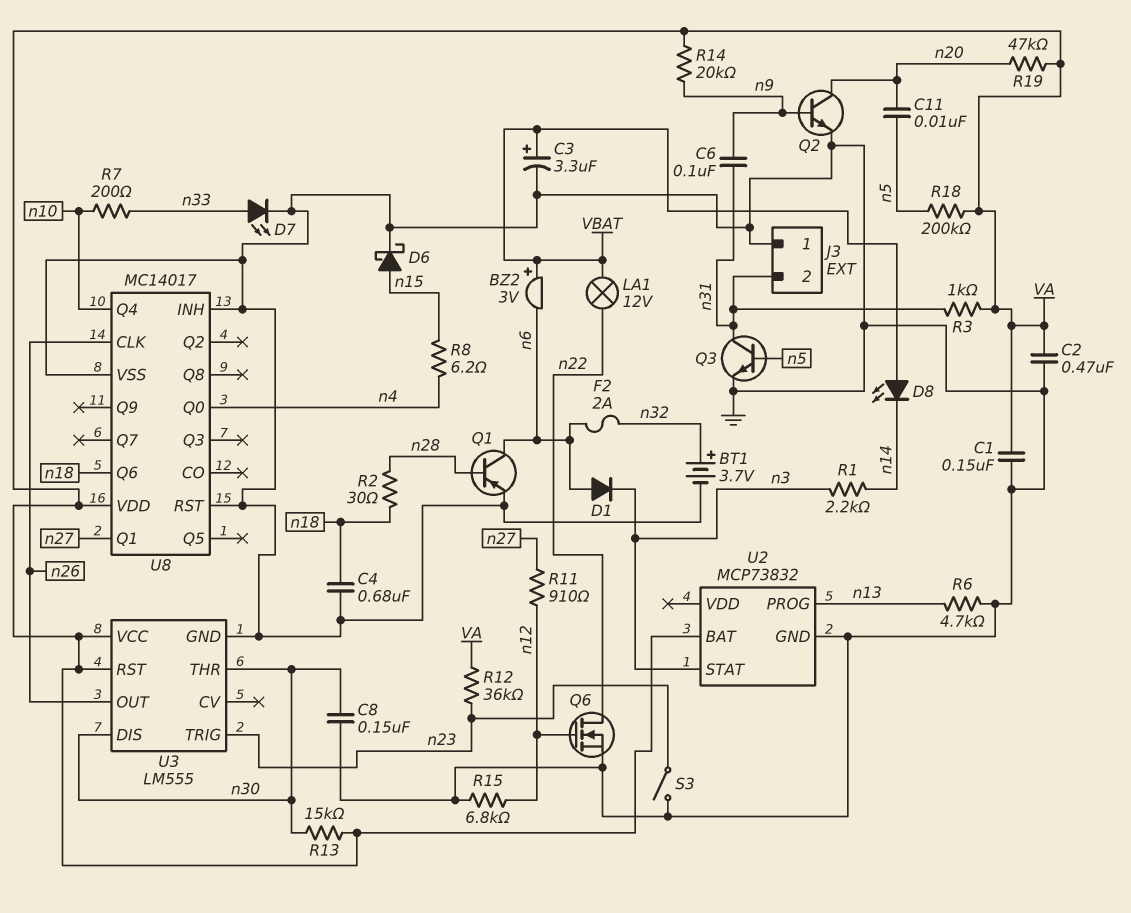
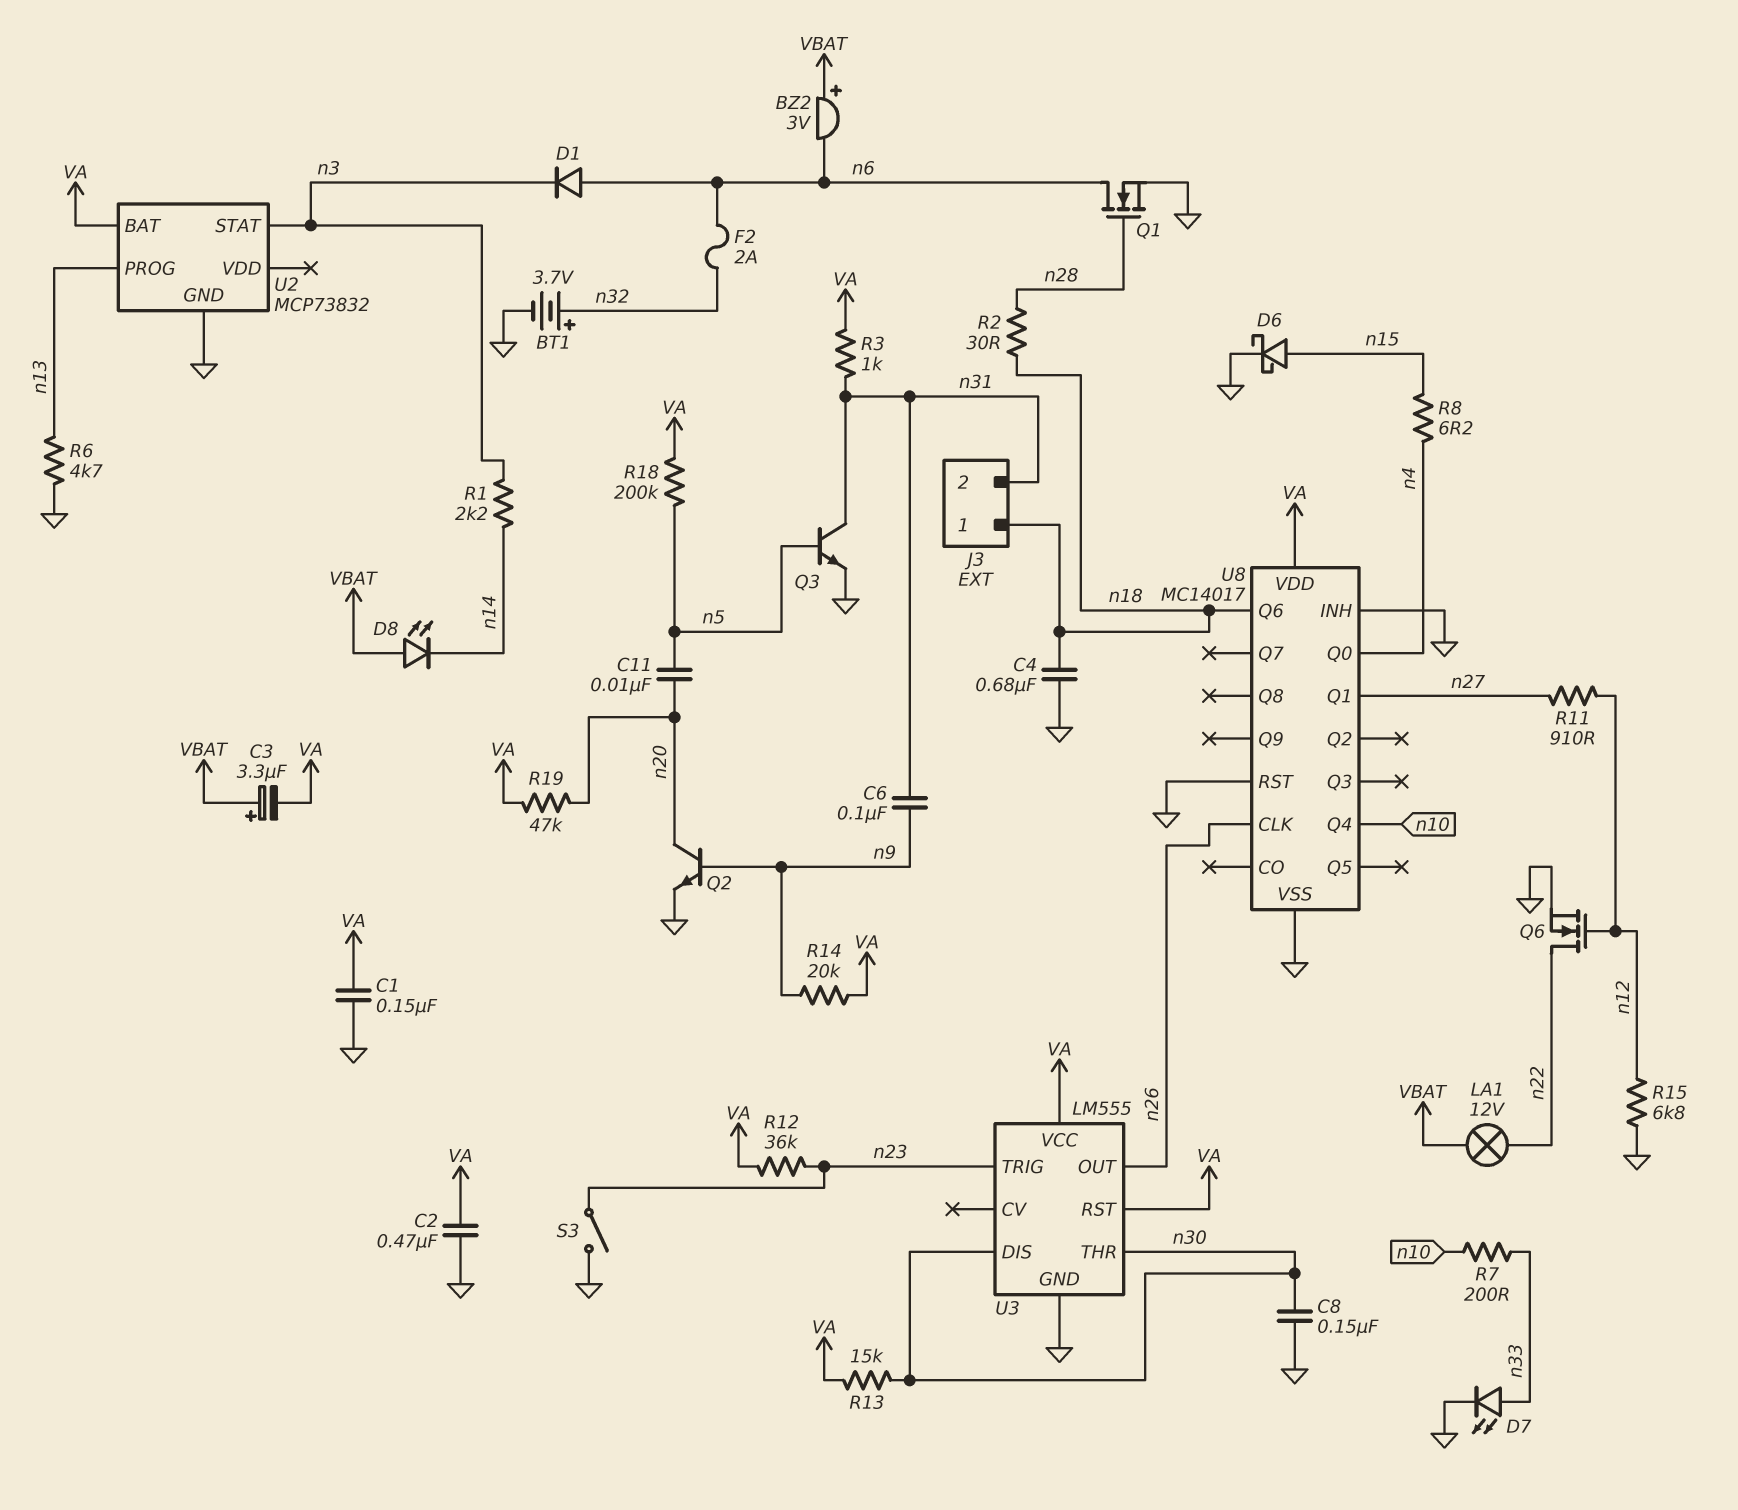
C3: 3.3uF (plus VBAT, minus GND) -> 3.3uF (plus VBAT, minus VA)
J3 pin 1: GND -> n18
Q1: PNP (B n28, C n6, E GND) -> NMOS (G n28, D n6, S GND)

